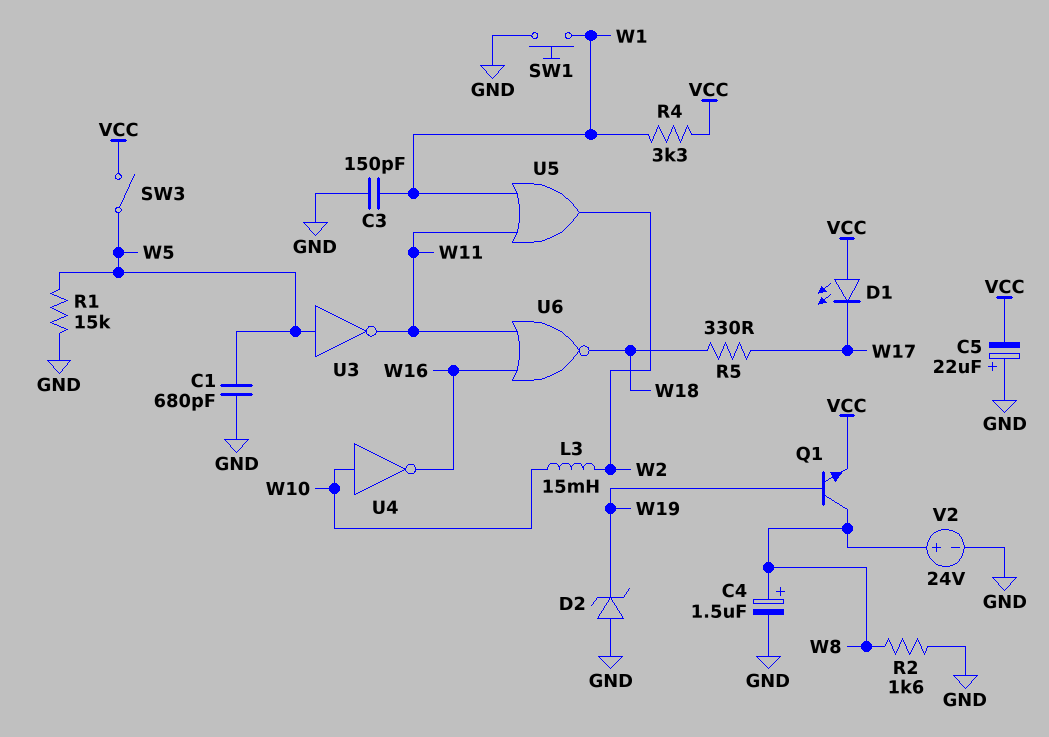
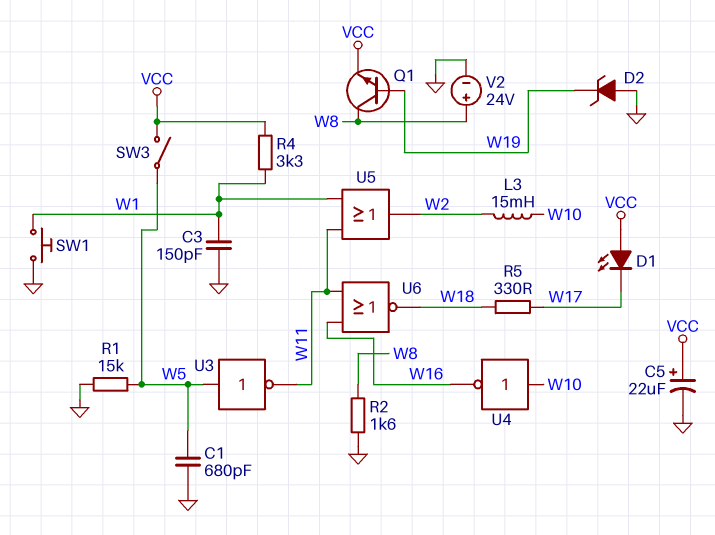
C4: 1.5uF (plus W8, minus GND) -> none
C5: 22uF (plus GND, minus VCC) -> 22uF (plus VCC, minus GND)

